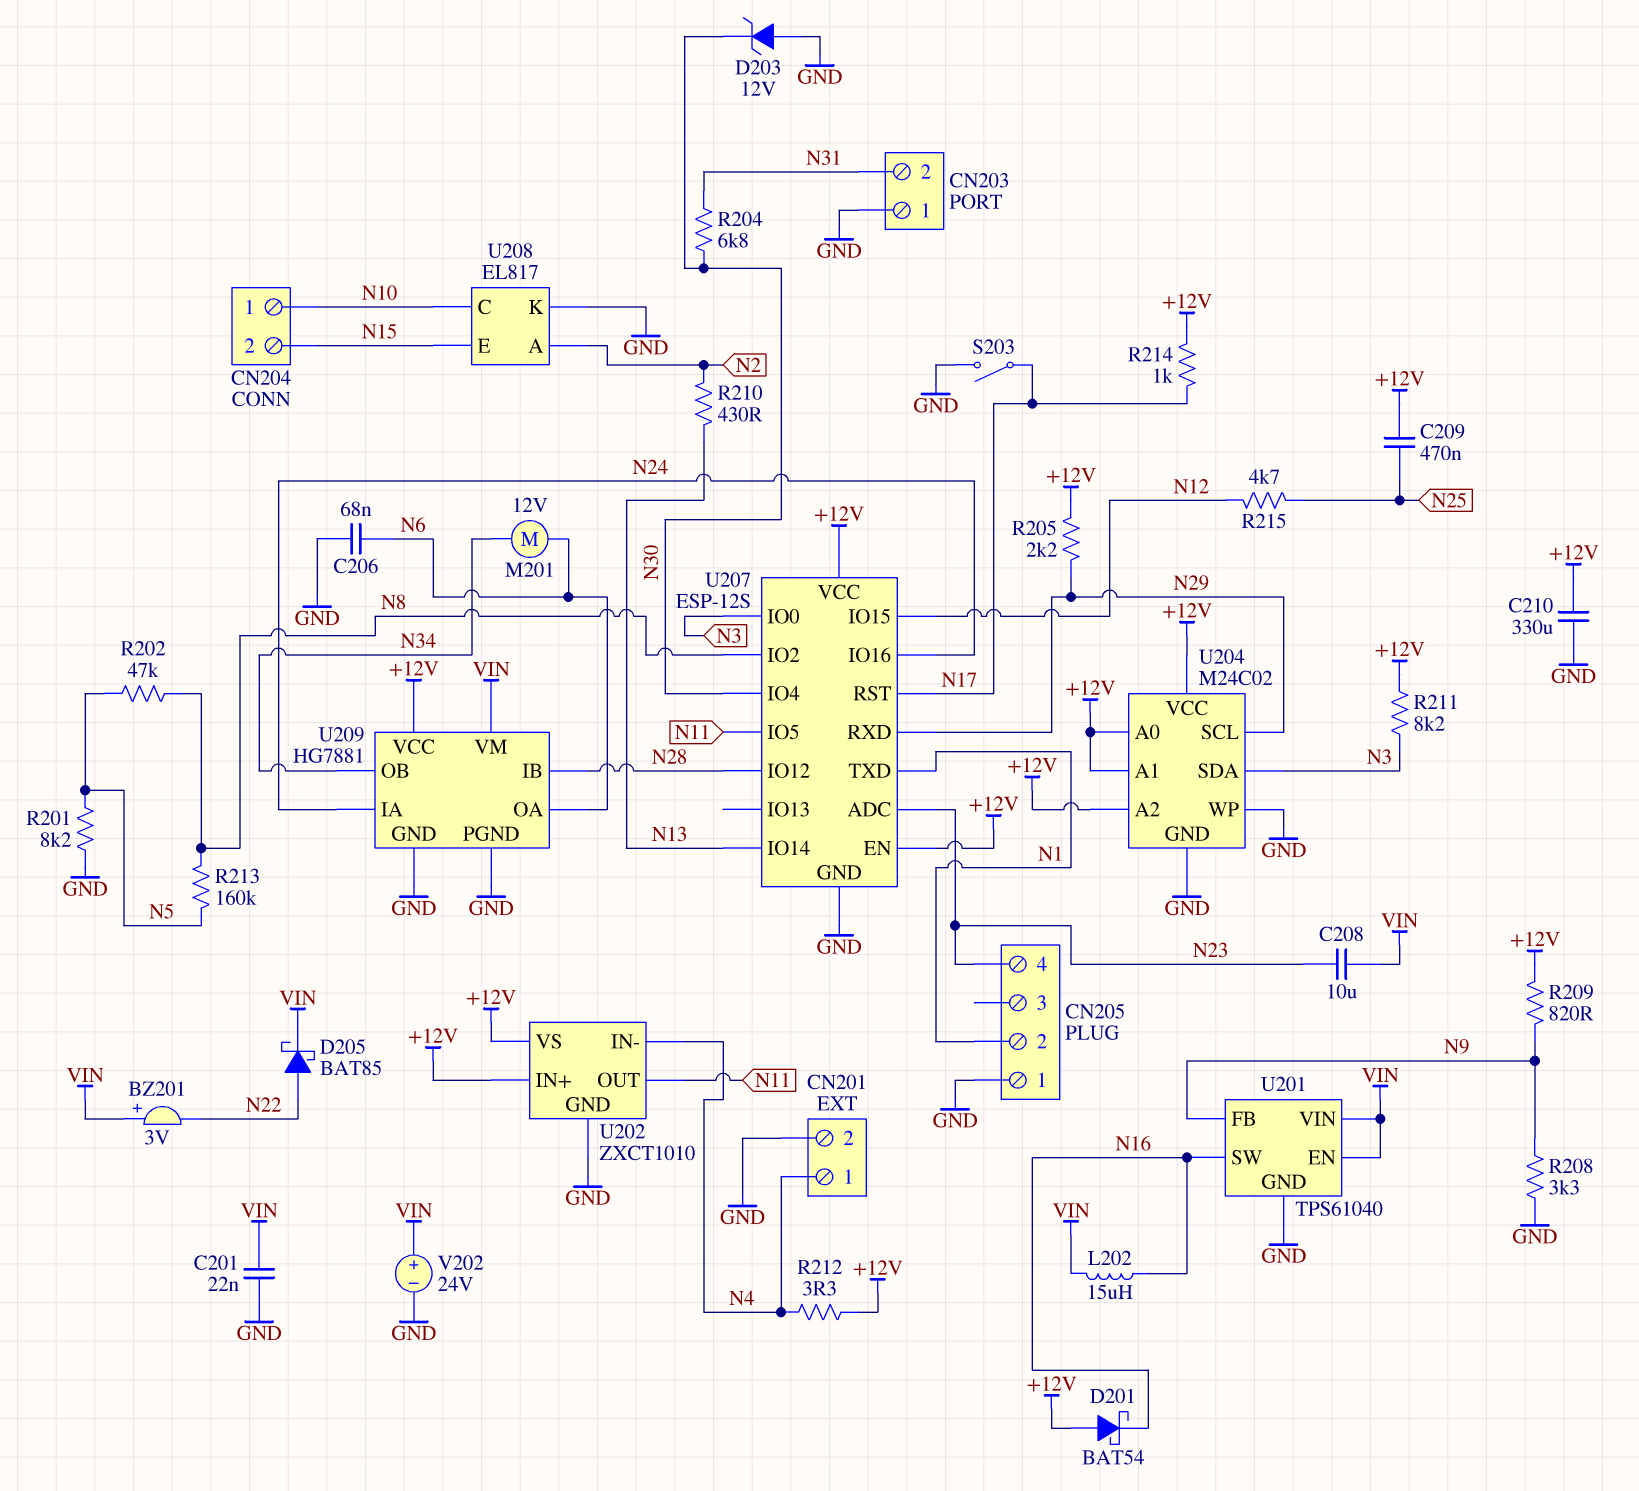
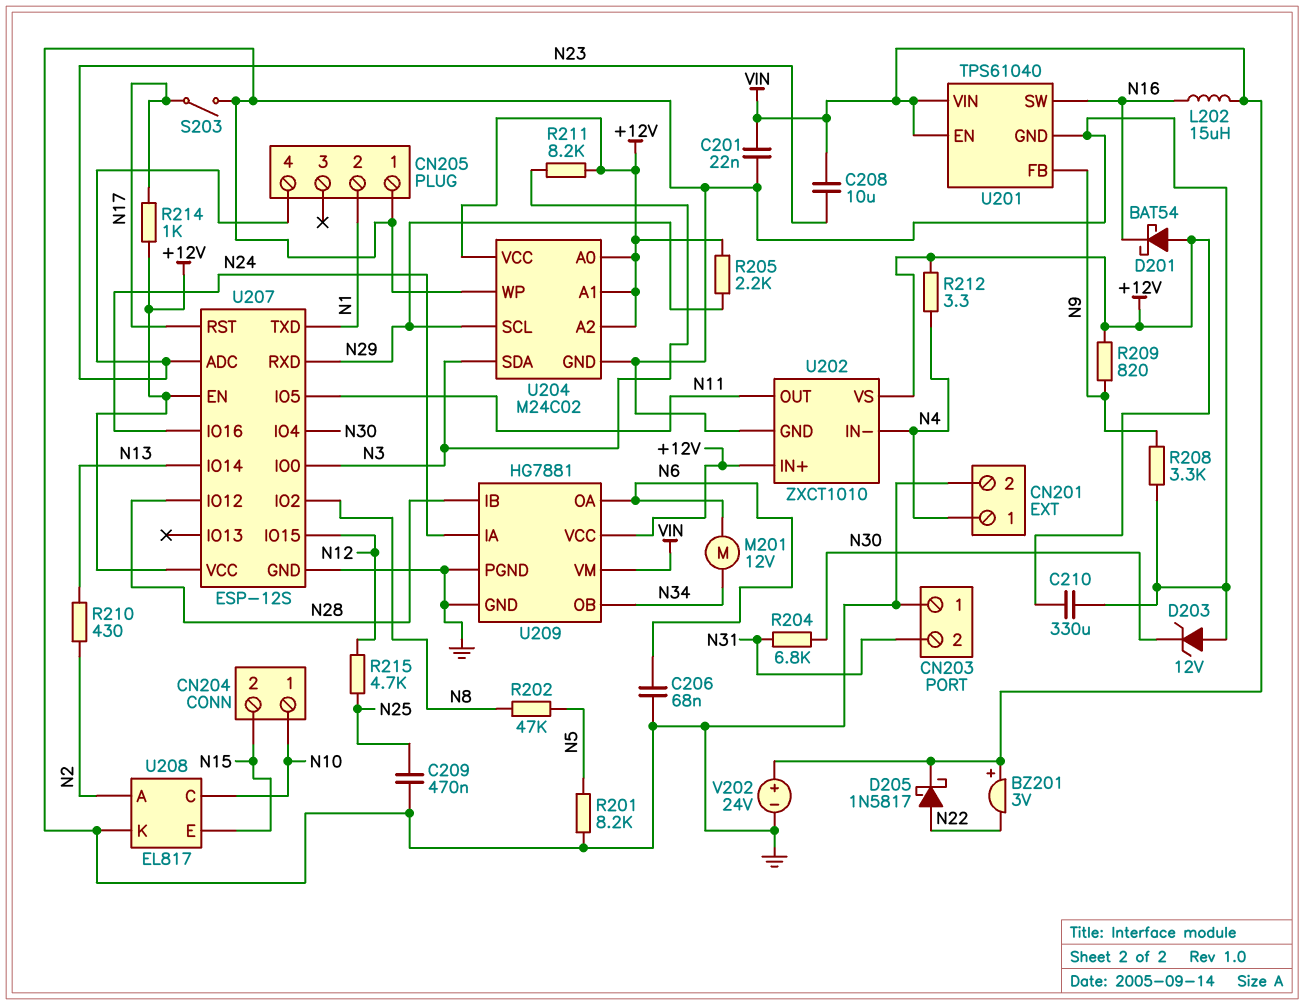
C209: 470nF (+12V, N25) -> 470nF (GND, N25)
D205: schottky BAT85 (A N22, K VIN) -> schottky 1N5817 (A N22, K VIN)
R213: 160k (N5, N8) -> none

